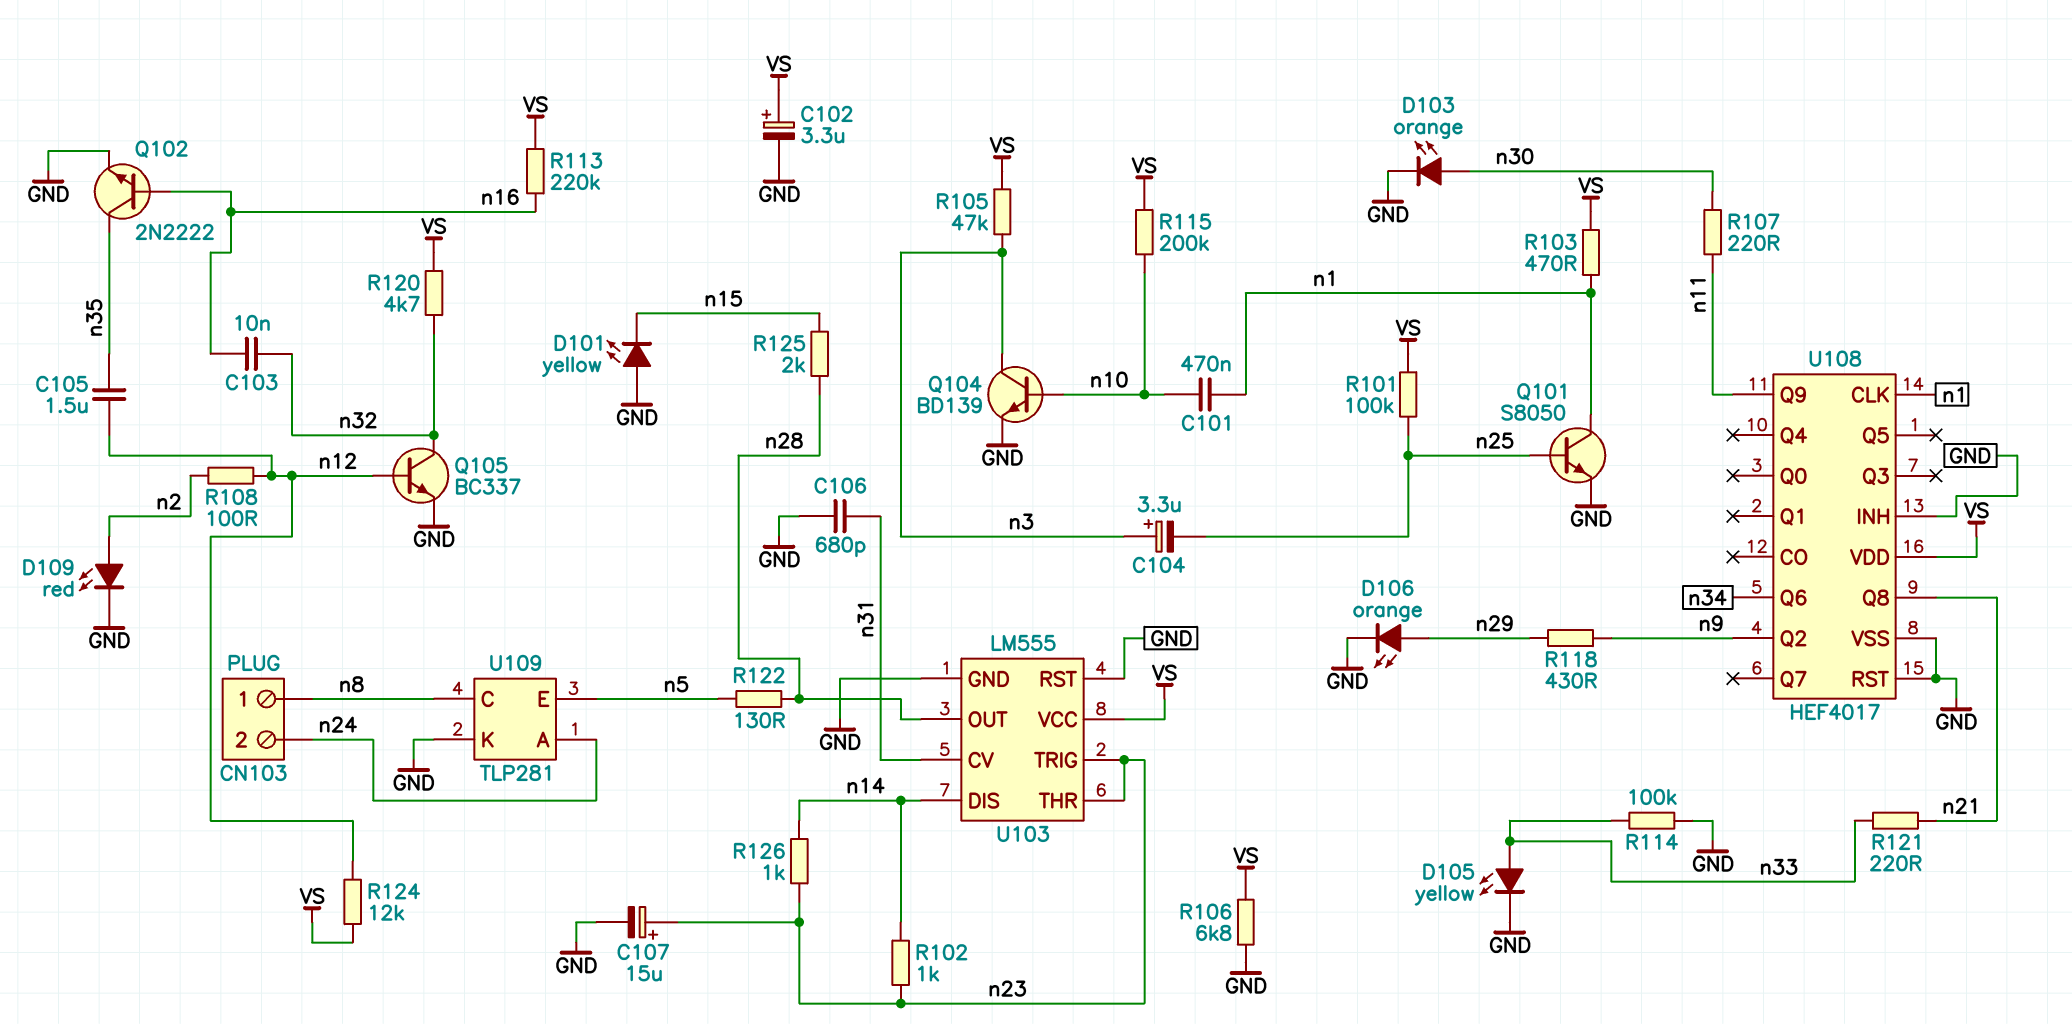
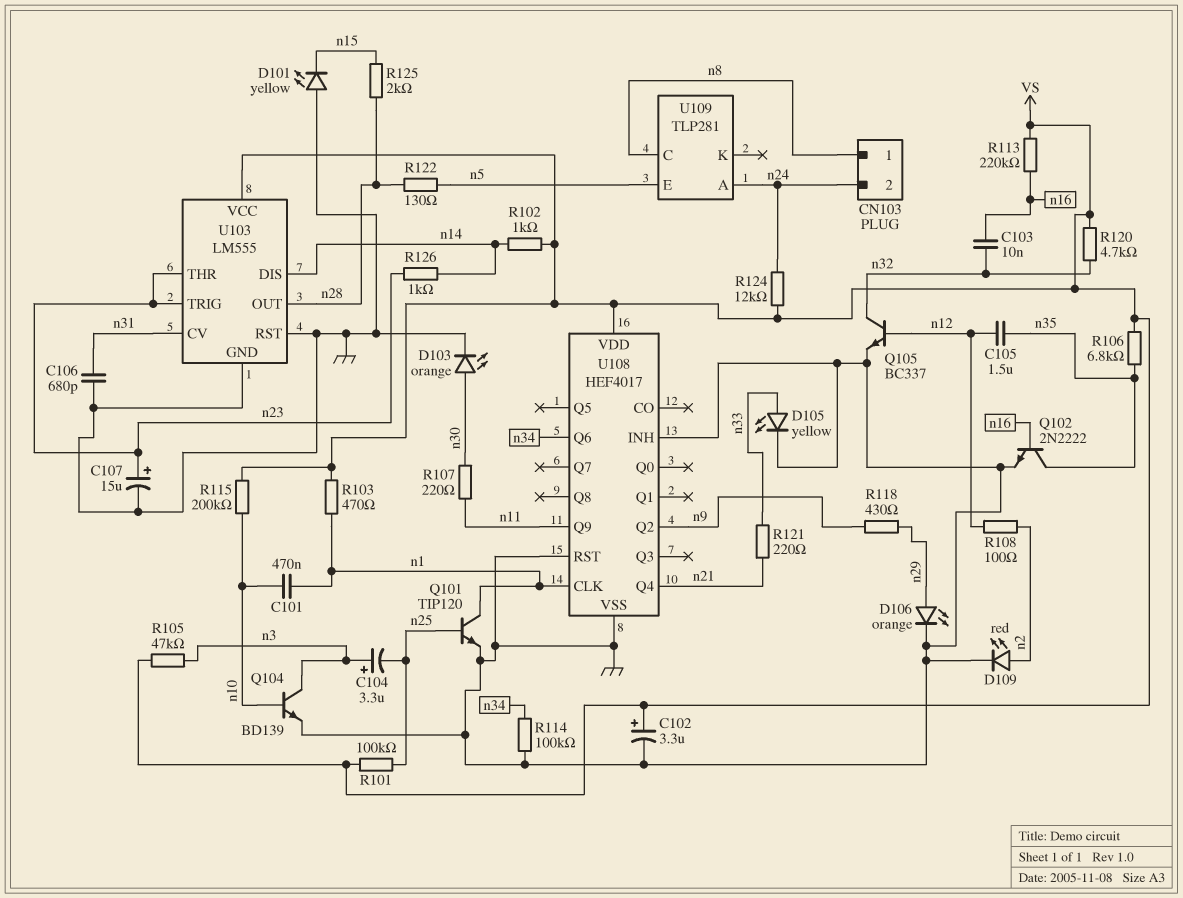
Q101: NPN S8050 (B n25, C n1, E GND) -> NPN TIP120 (B n25, C n1, E GND)
R102: 1k (n14, n23) -> 1k (VS, n14)
R106: 6.8k (GND, VS) -> 6.8k (VS, n35)
R114: 100k (GND, n33) -> 100k (GND, n34)
R124: 12k (VS, n12) -> 12k (VS, n24)
U108 pin Q4: none -> n21
U108 pin Q8: n21 -> none
U109 pin K: GND -> none

